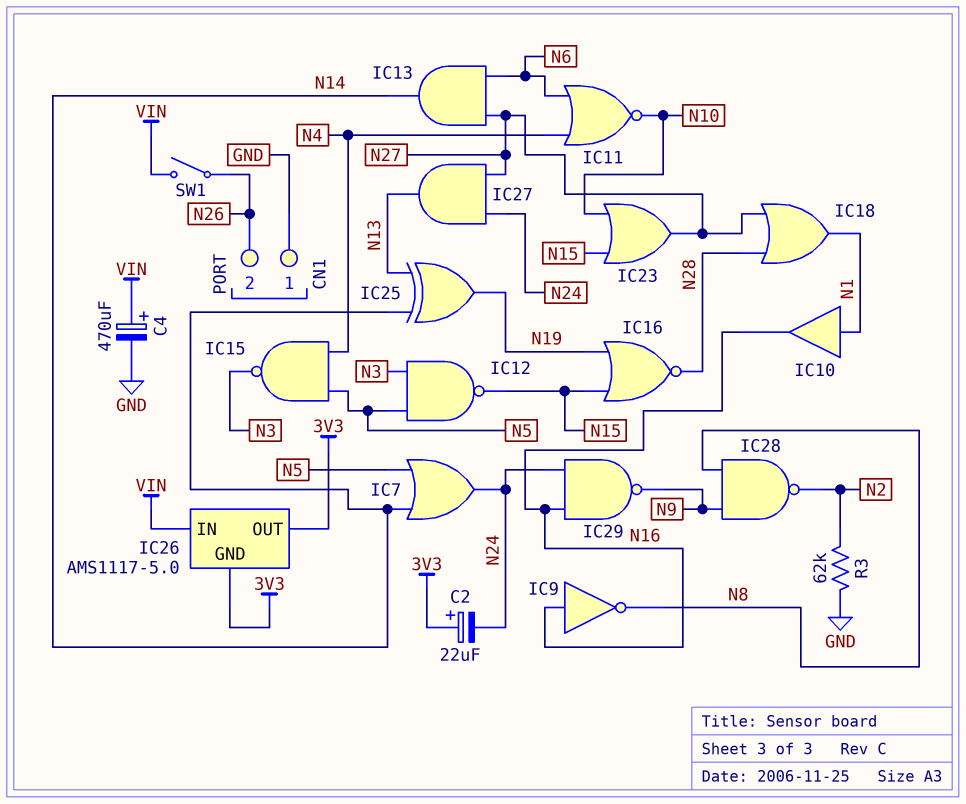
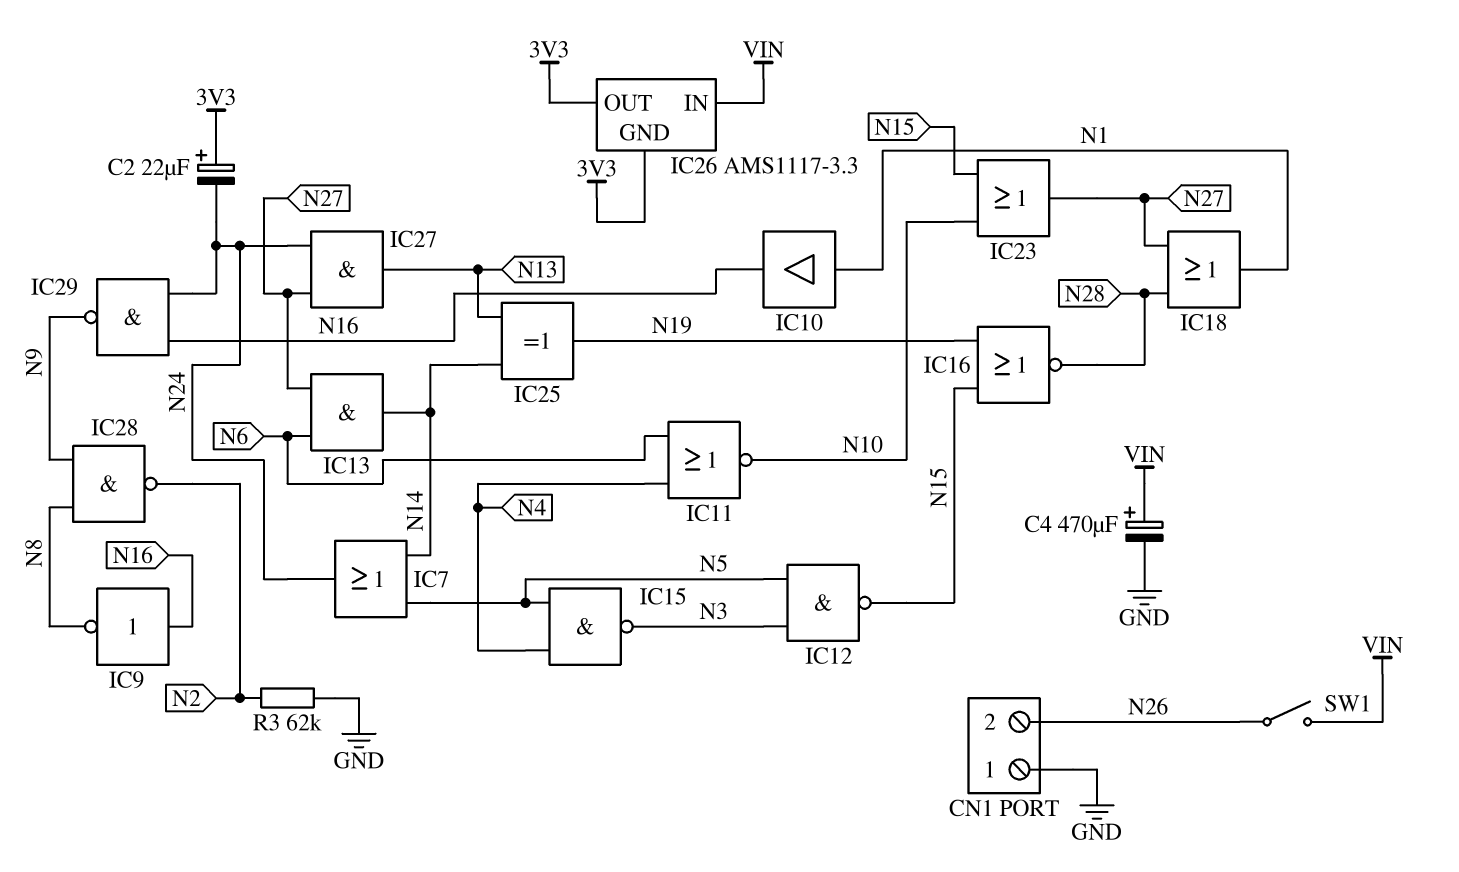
IC26: AMS1117-5.0 -> AMS1117-3.3

